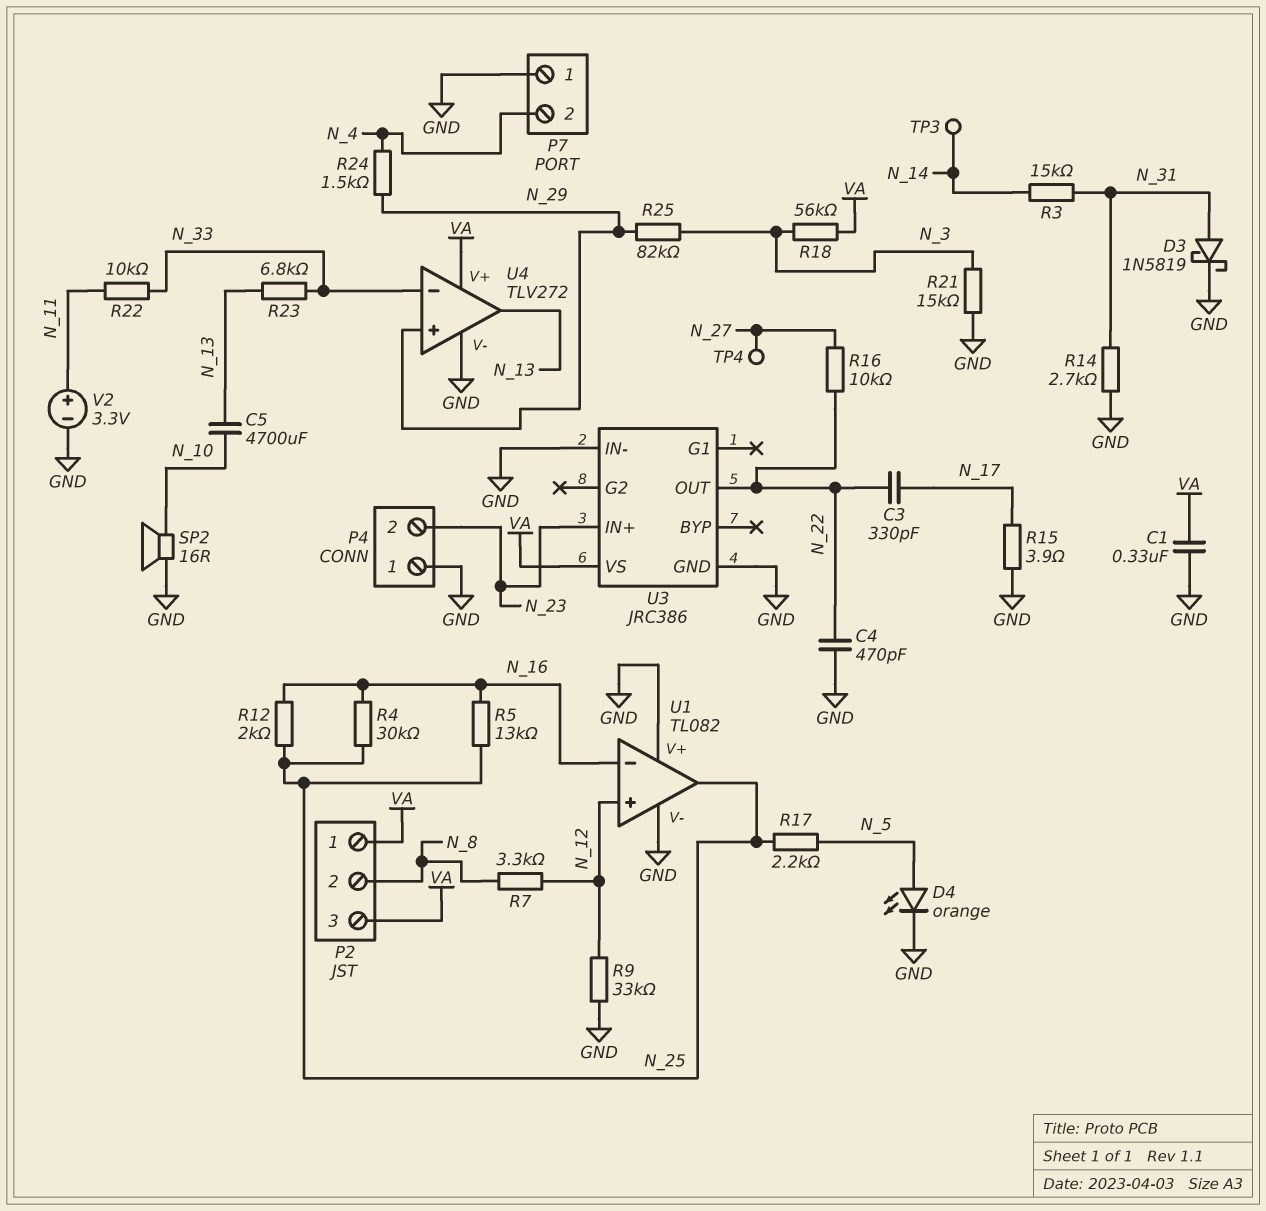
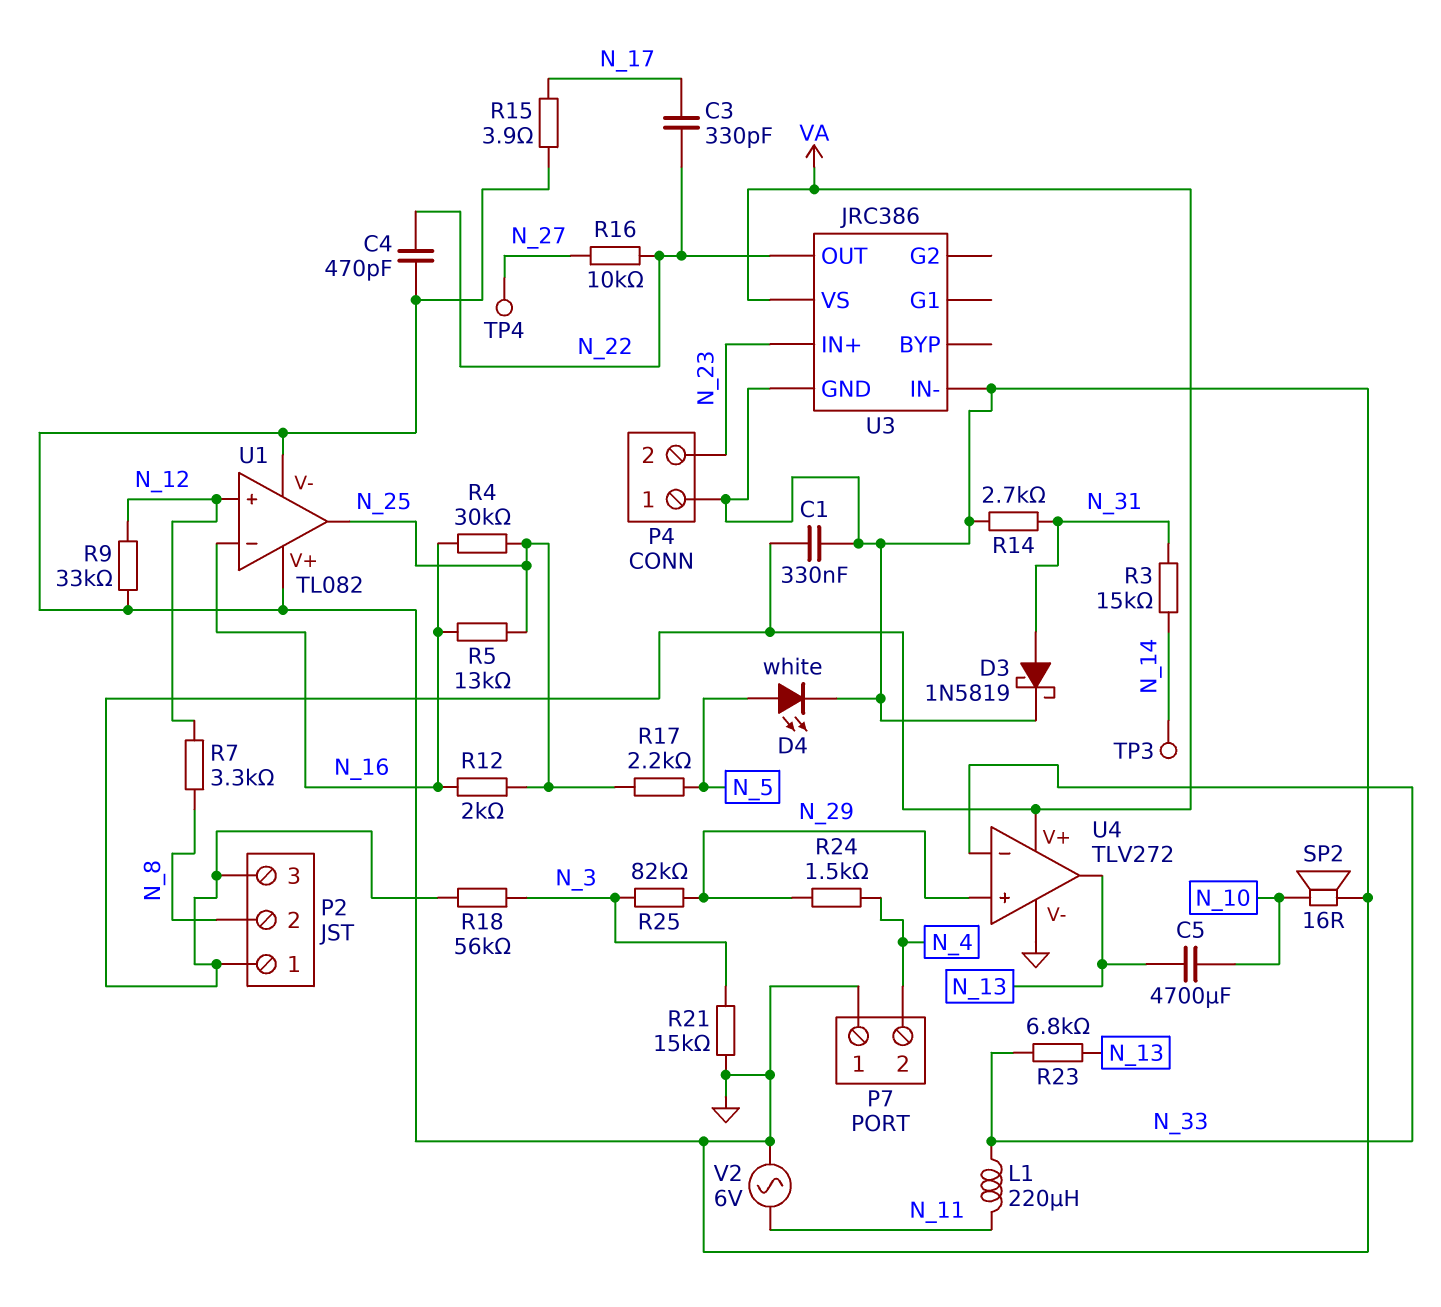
D4: LED orange (A N_5, K GND) -> LED white (A N_5, K GND)
L1: none -> 220uH (N_11, N_33)
R22: 10k (N_11, N_33) -> none
V2: 3.3V (plus N_11, minus GND) -> AC 6V (GND, N_11)

